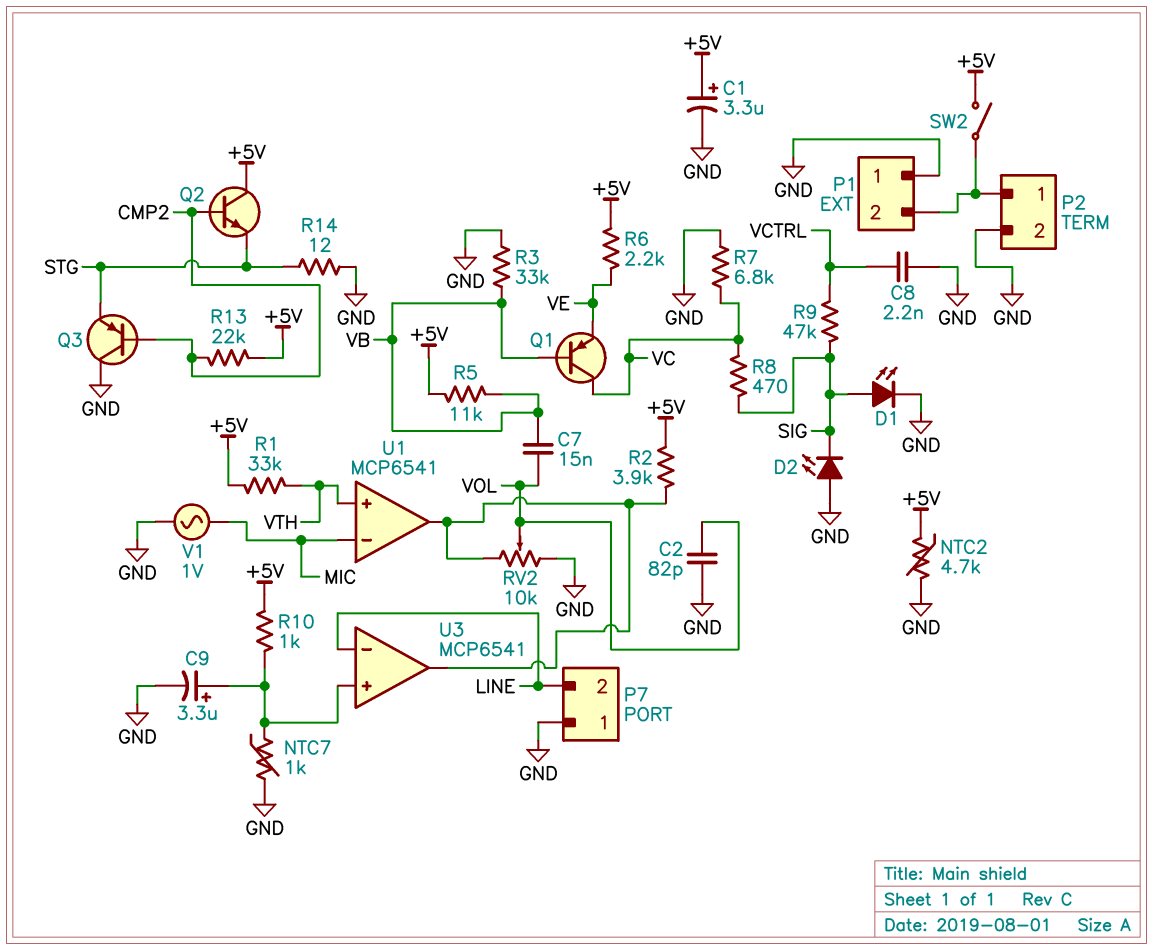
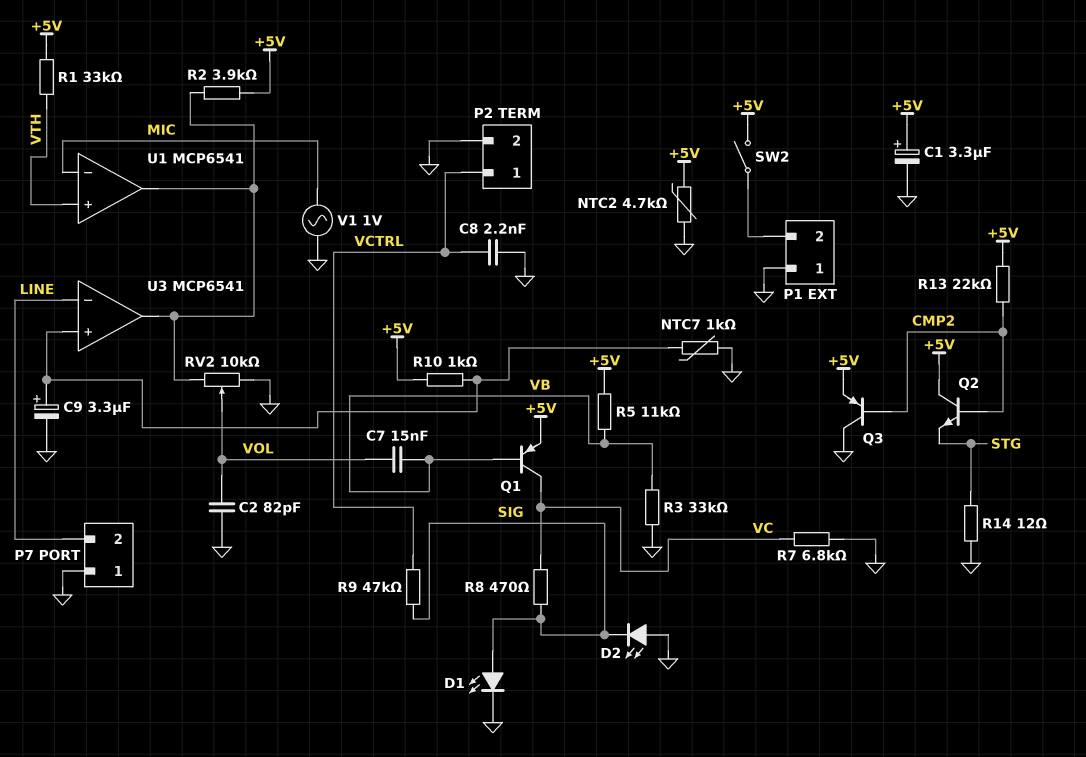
P2 pin 1: P1/2 -> VCTRL
Q1: PNP (B VB, C VC, E VE) -> PNP (B VB, C VC, E +5V)
Q3: PNP (B CMP2, C GND, E STG) -> PNP (B CMP2, C GND, E +5V)
R6: 2.2k (+5V, VE) -> none

